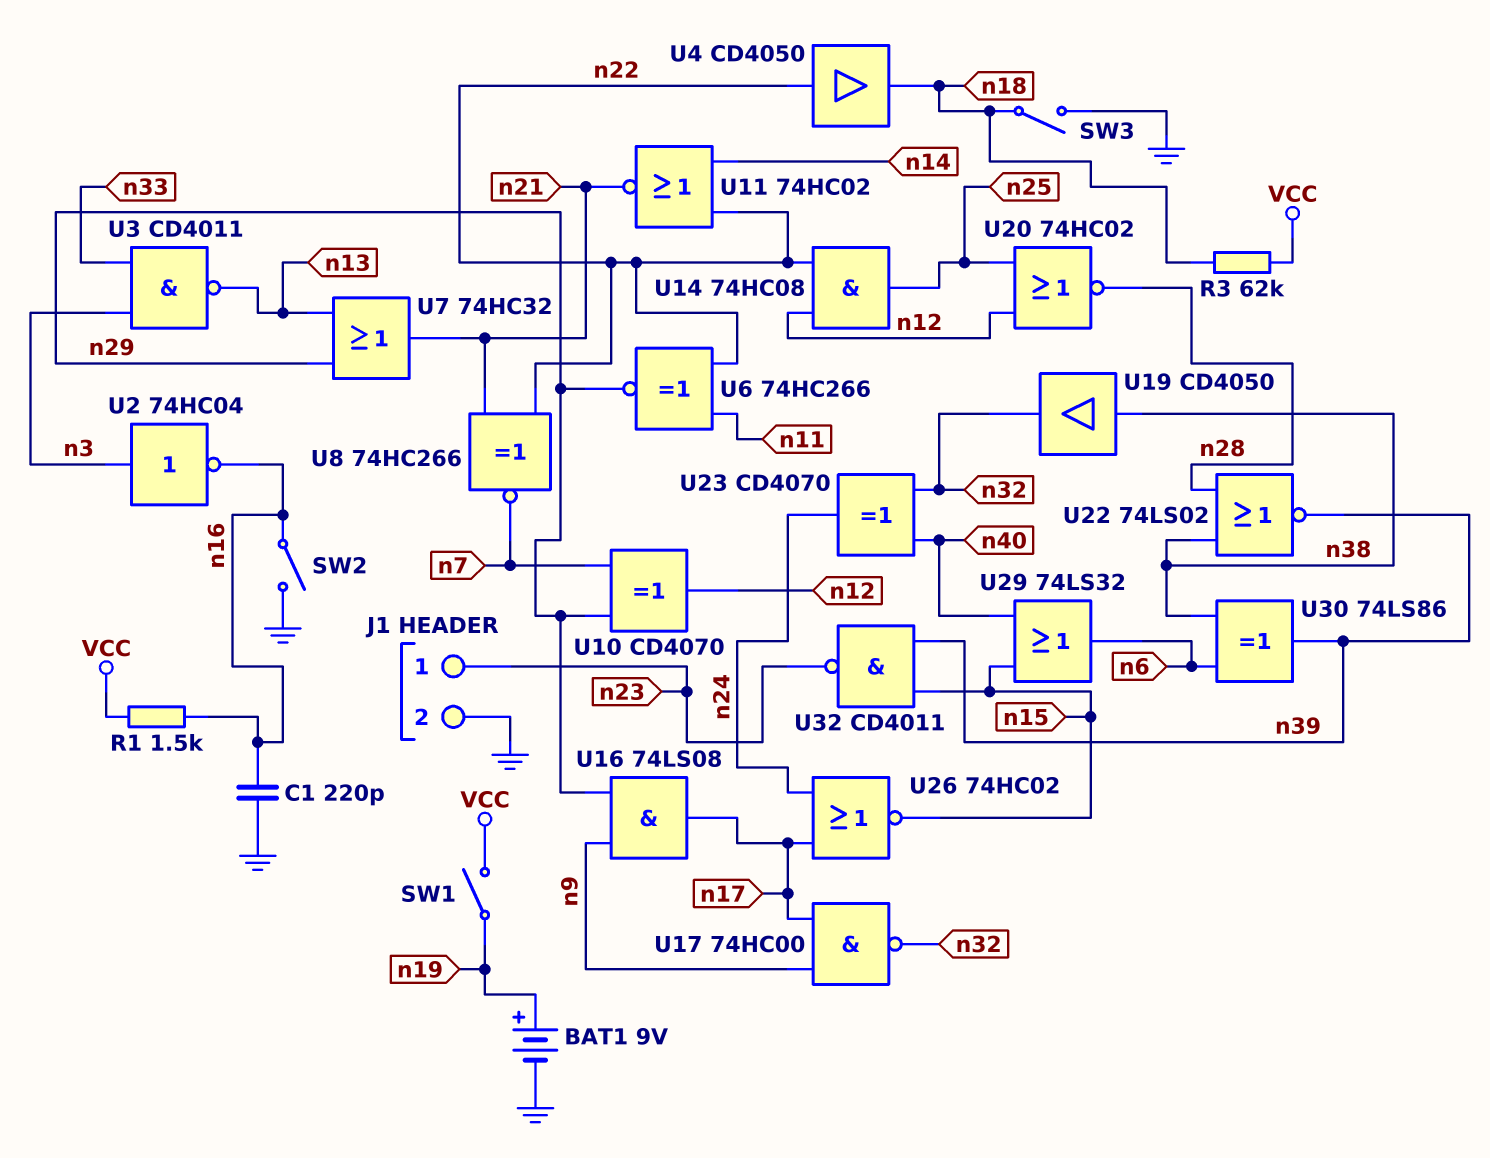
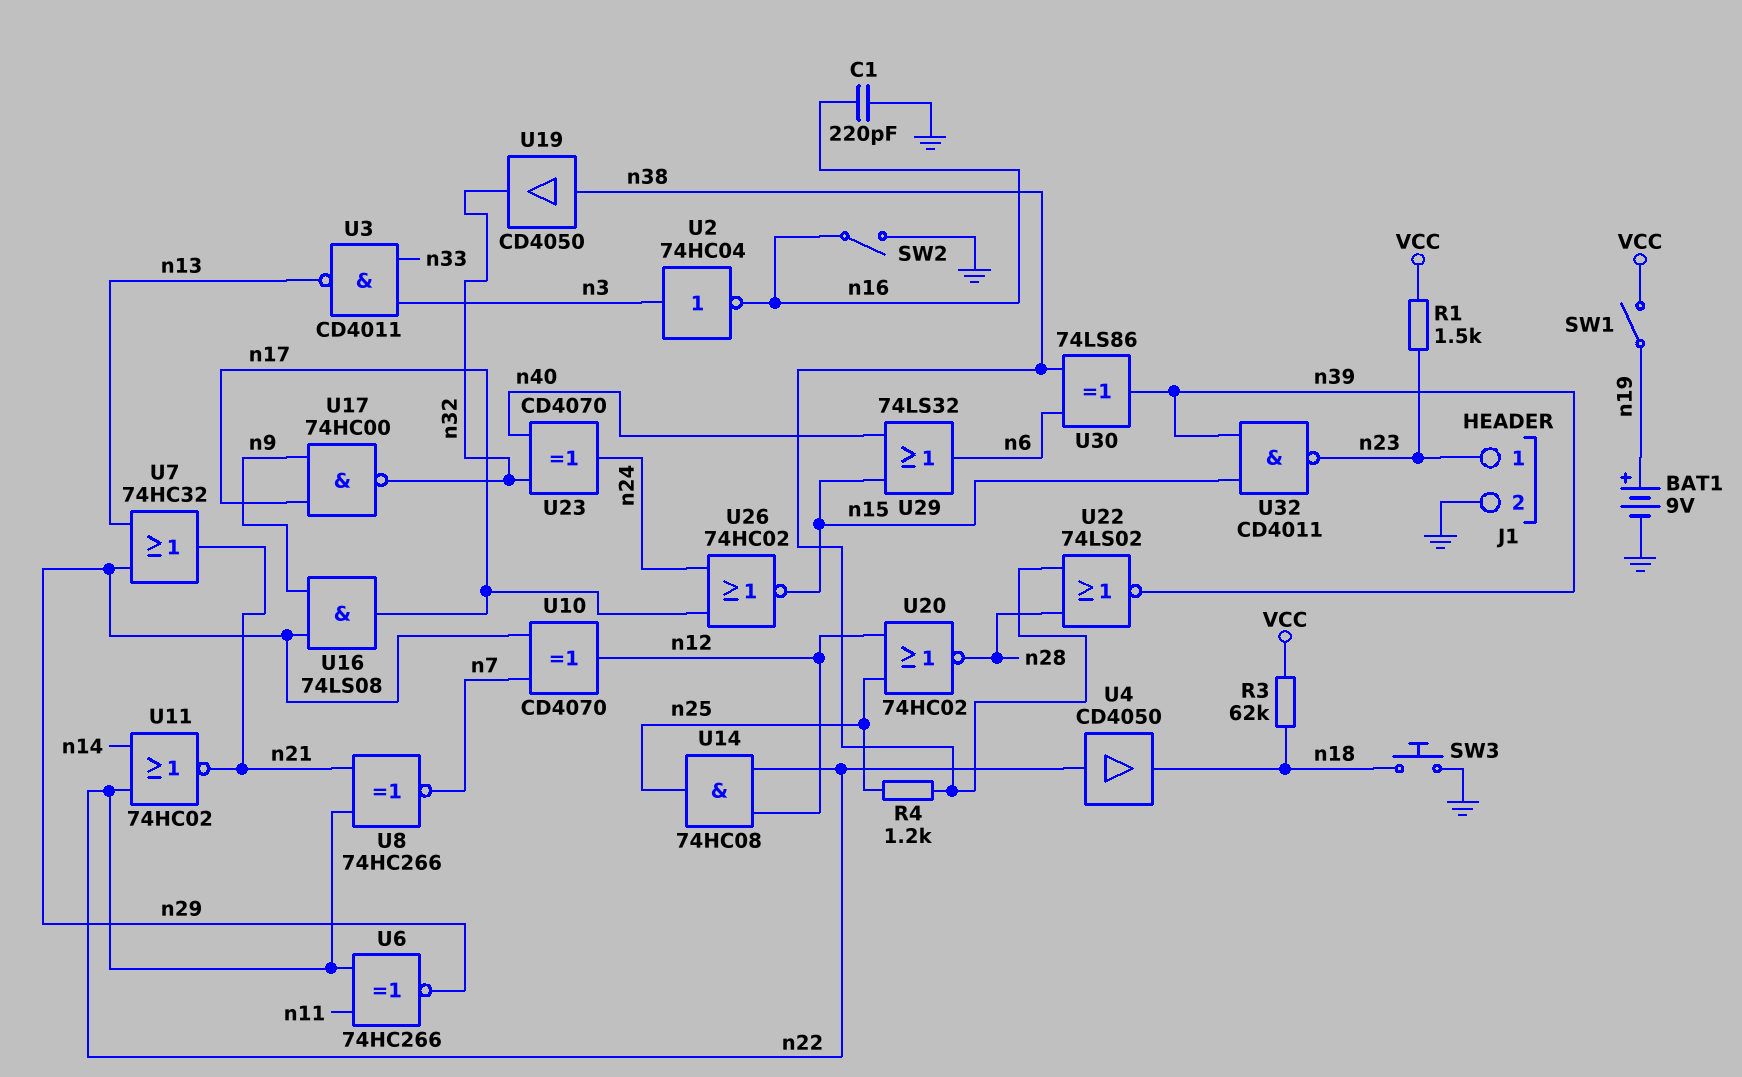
R1: 1.5k (VCC, n16) -> 1.5k (VCC, n23)
R4: none -> 1.2k (n25, n38)
SW3: switch (GND, n18) -> button (GND, n18)

